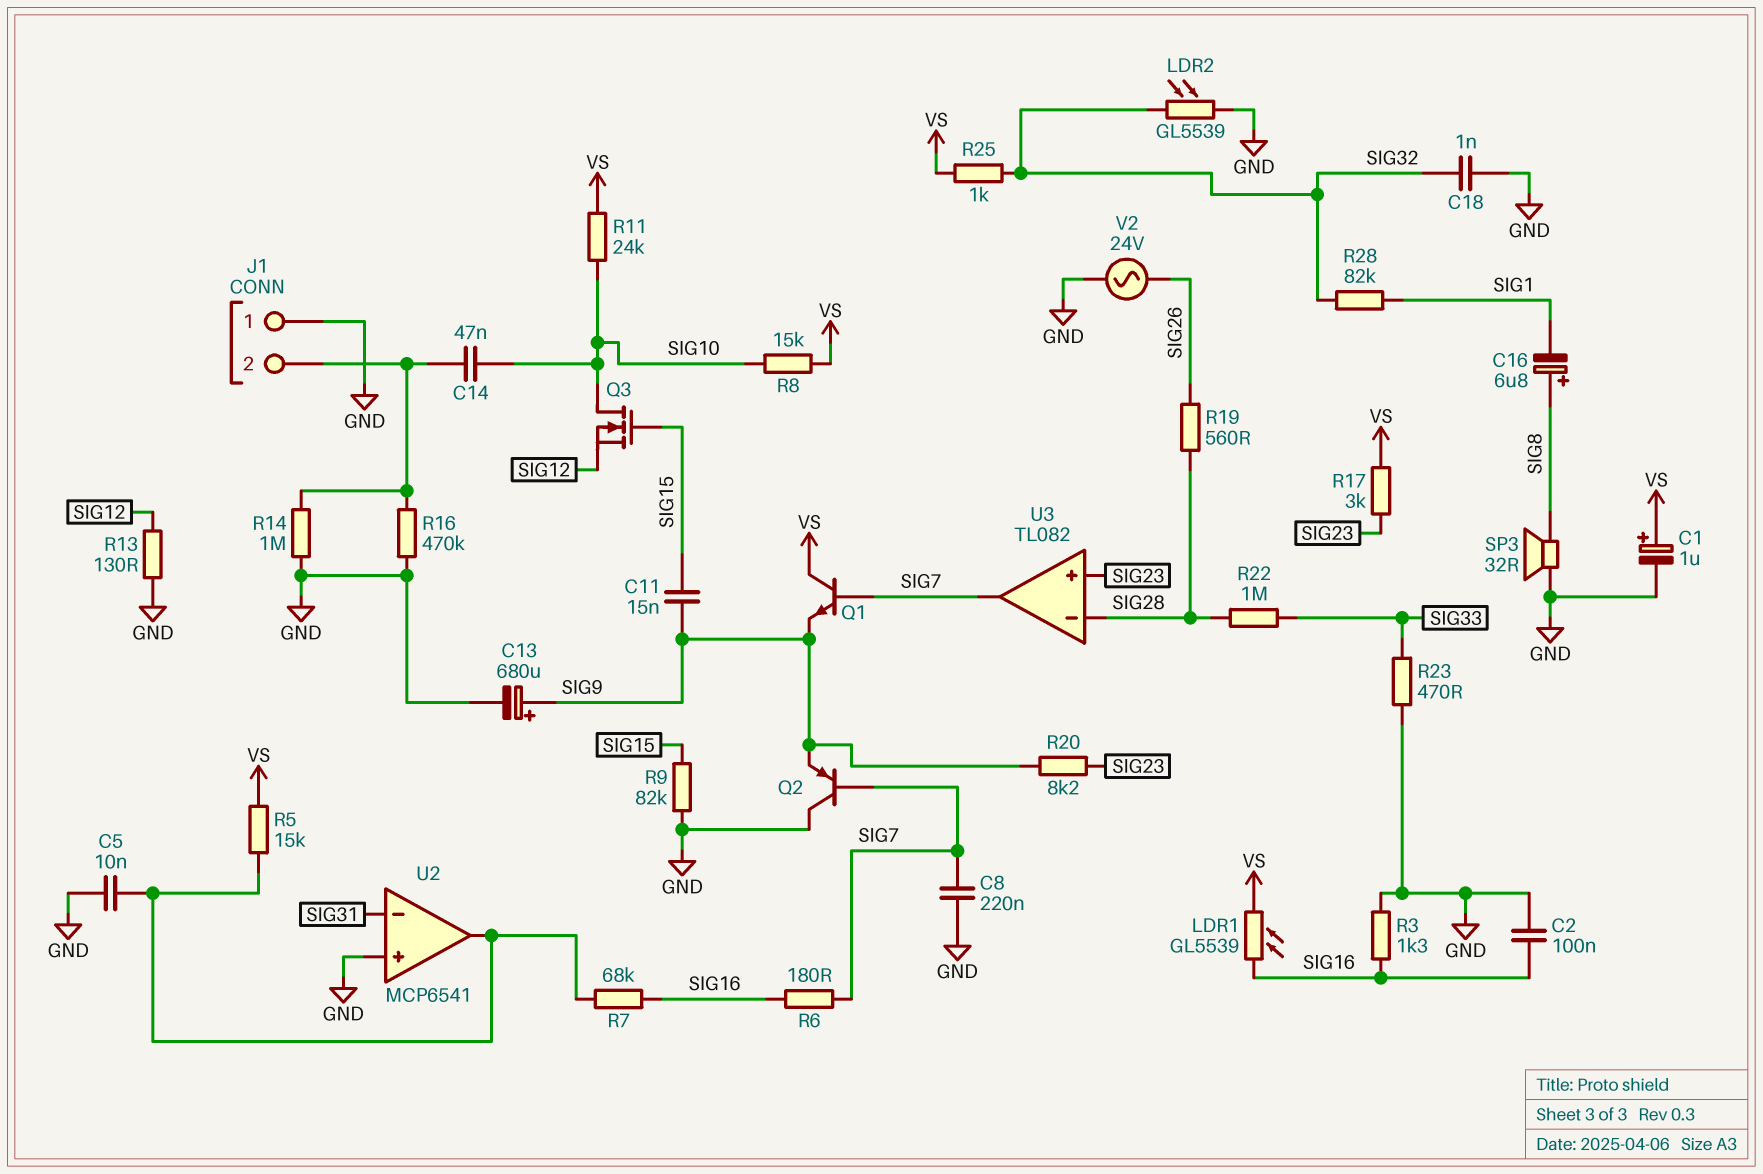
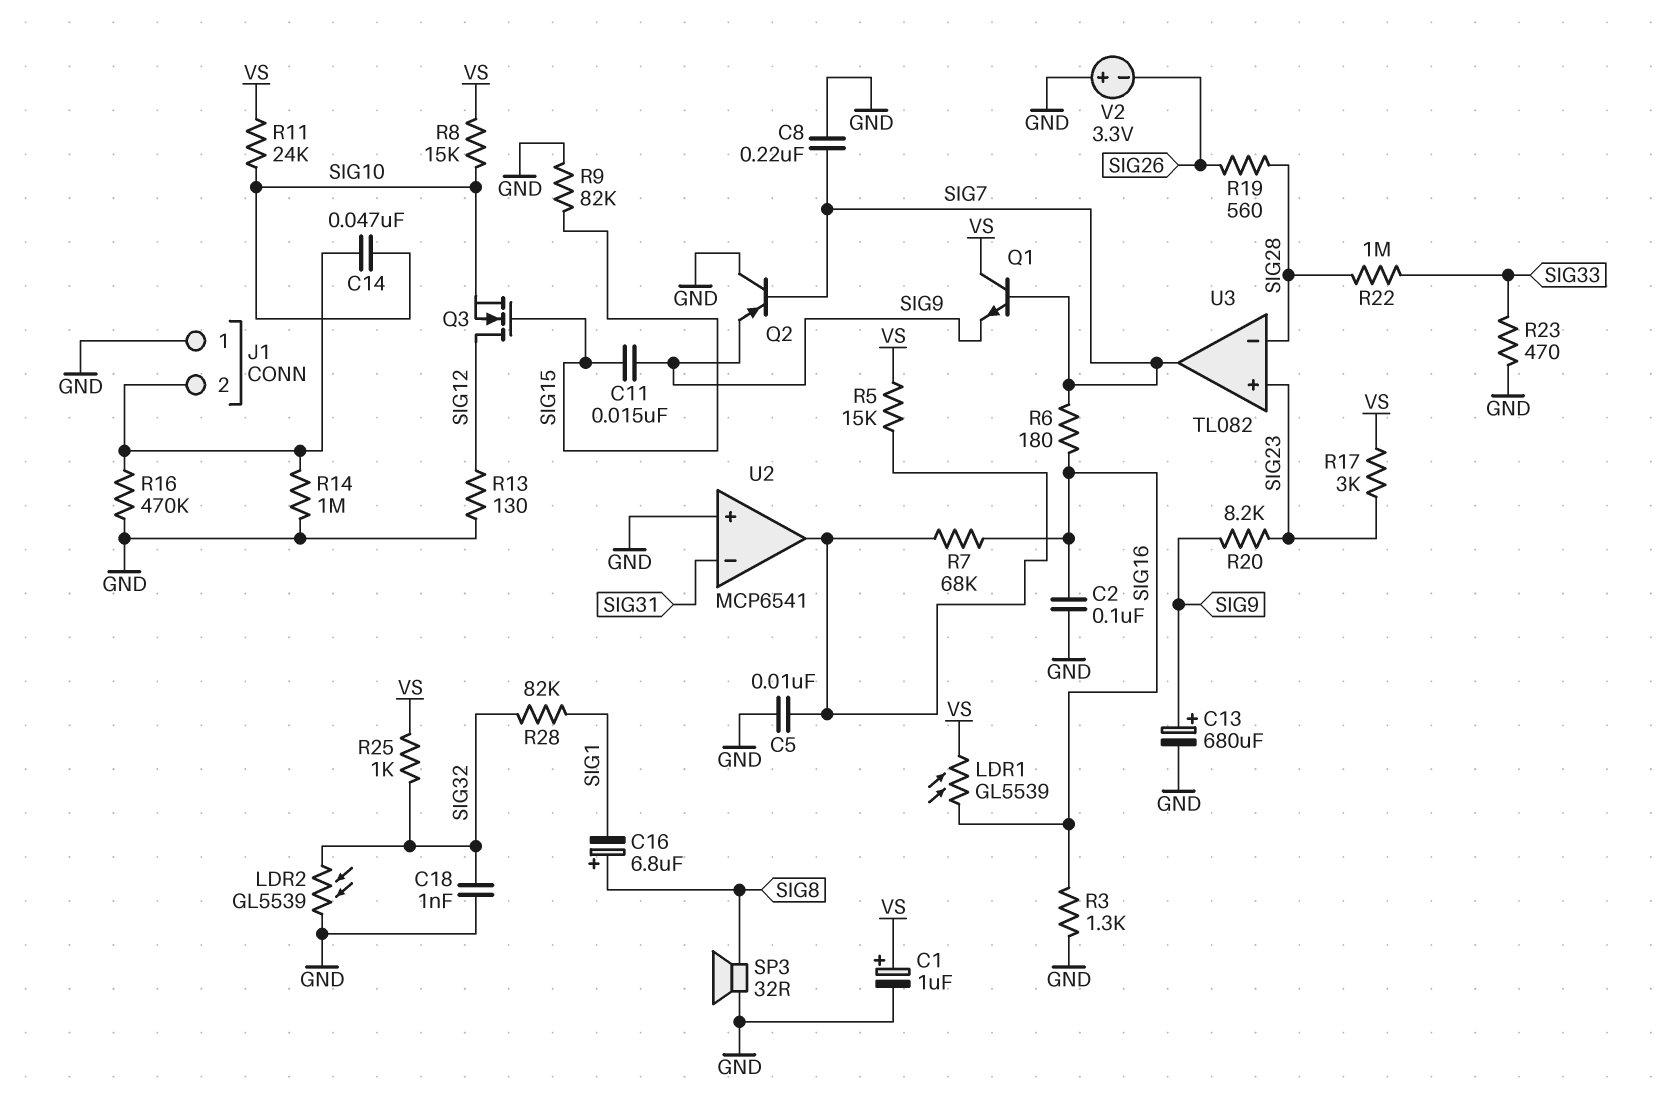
Q3: NMOS (G SIG15, D SIG10, S SIG12) -> NMOS (G SIG15, D SIG12, S SIG10)
V2: AC 24V (GND, SIG26) -> 3.3V (plus GND, minus SIG26)

